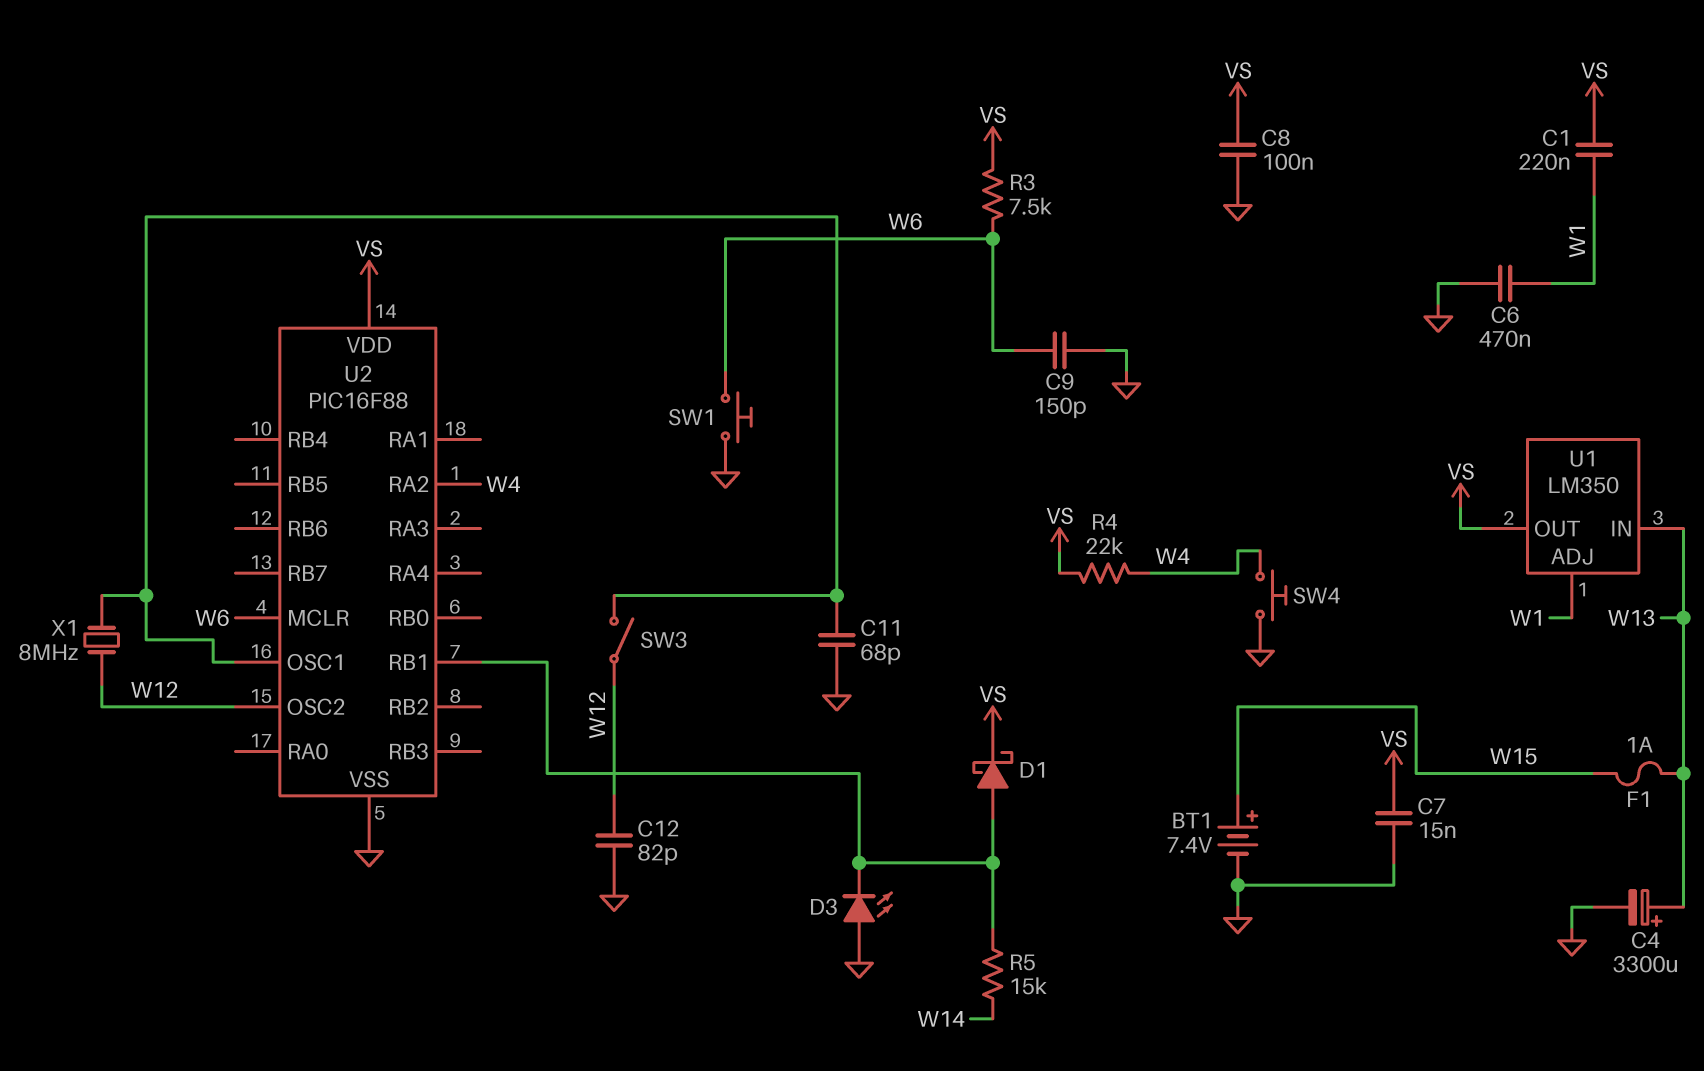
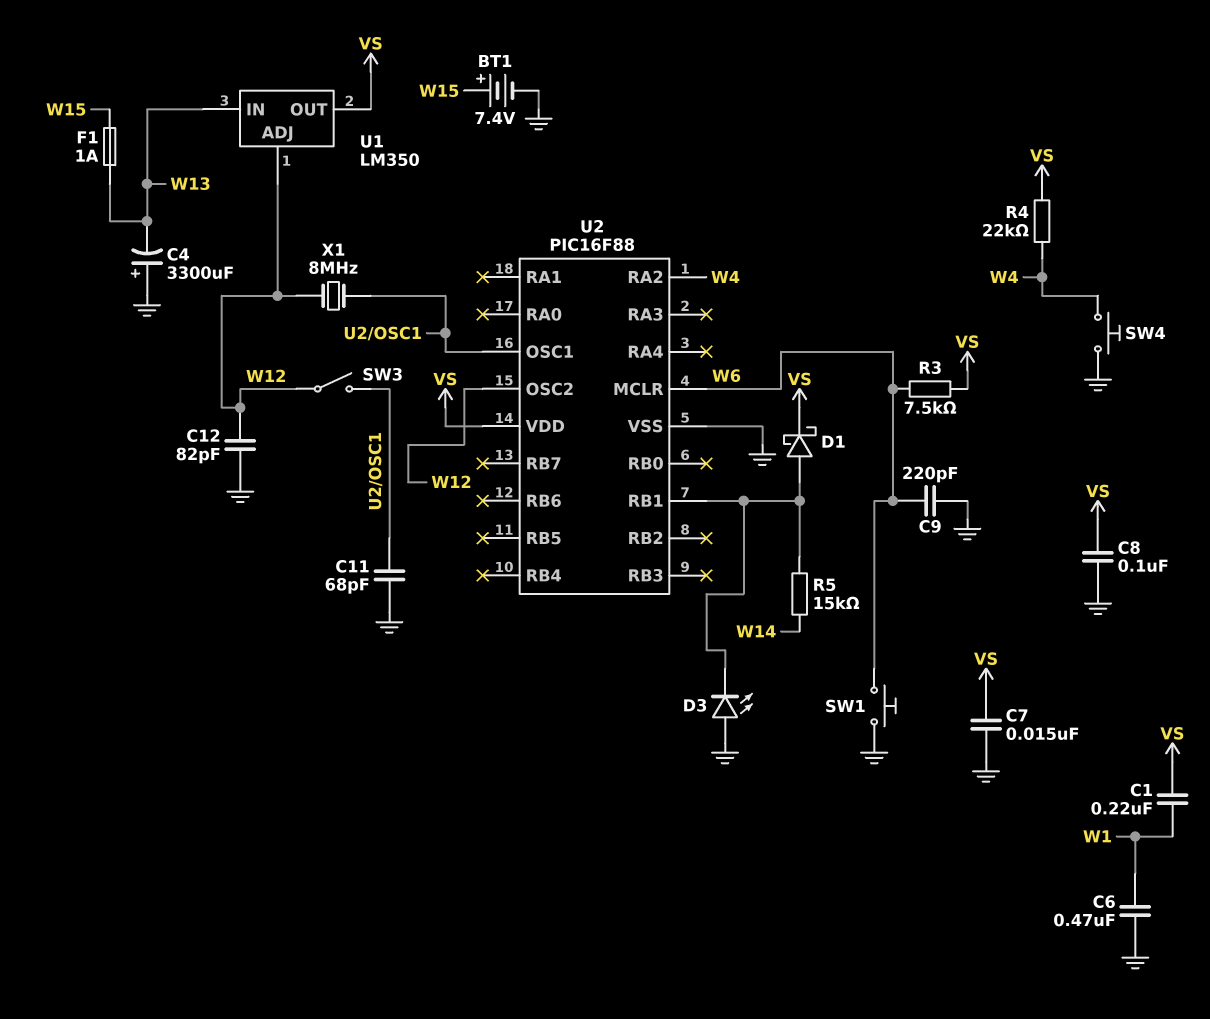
C4: 3300uF (plus W13, minus GND) -> 3300uF (plus GND, minus W13)
C9: 150pF (GND, W6) -> 220pF (GND, W6)
U1 pin ADJ: W1 -> W12

